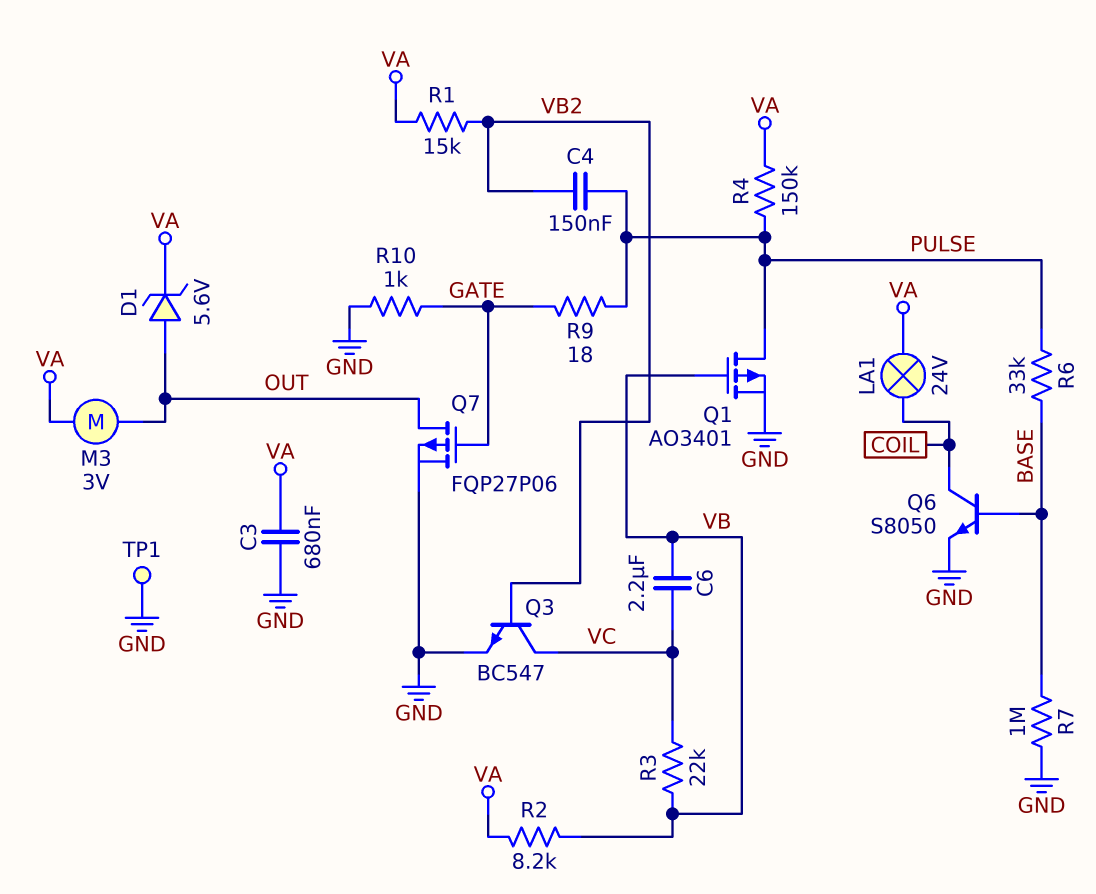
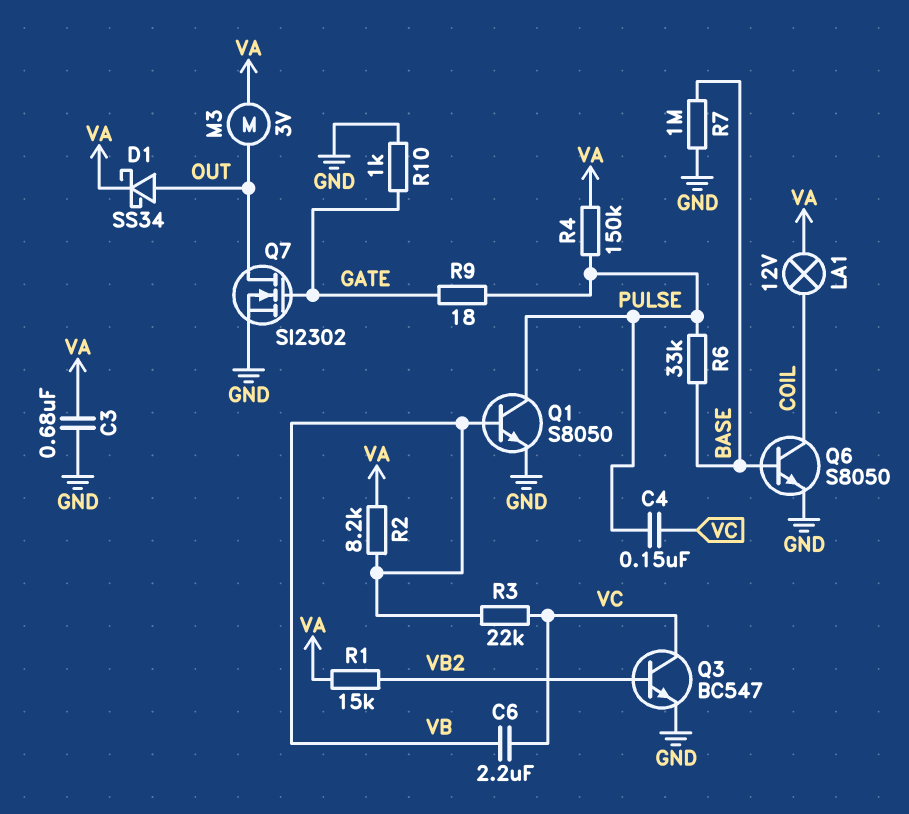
C4: 150nF (PULSE, VB2) -> 150nF (PULSE, VC)
D1: zener 5.6V (A OUT, K VA) -> schottky SS34 (A OUT, K VA)
LA1: lamp 24V (COIL, VA) -> lamp 12V (COIL, VA)
Q1: PMOS AO3401 (G VB, D PULSE, S GND) -> NPN S8050 (B VB, C PULSE, E GND)
Q7: PMOS FQP27P06 (G GATE, D OUT, S GND) -> NMOS SI2302 (G GATE, D OUT, S GND)
TP1: test point (GND) -> none

